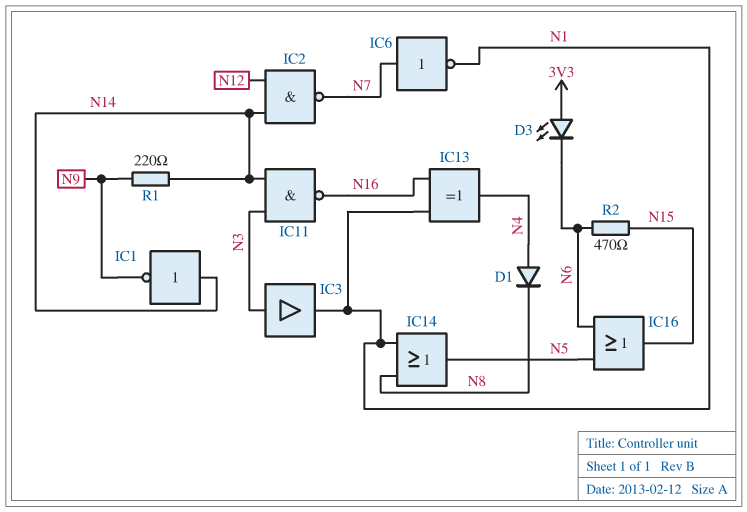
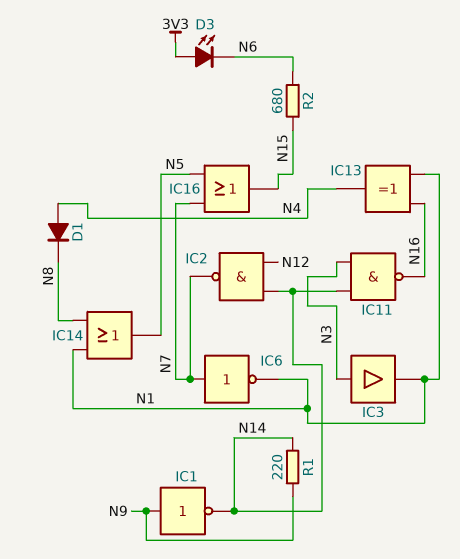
IC1: NOT (in N14, out N9) -> NOT (in N9, out N14)
IC16: OR (in N5, in N6, out N15) -> OR (in N5, in N7, out N15)
R2: 470 (N6, N15) -> 680 (N6, N15)

